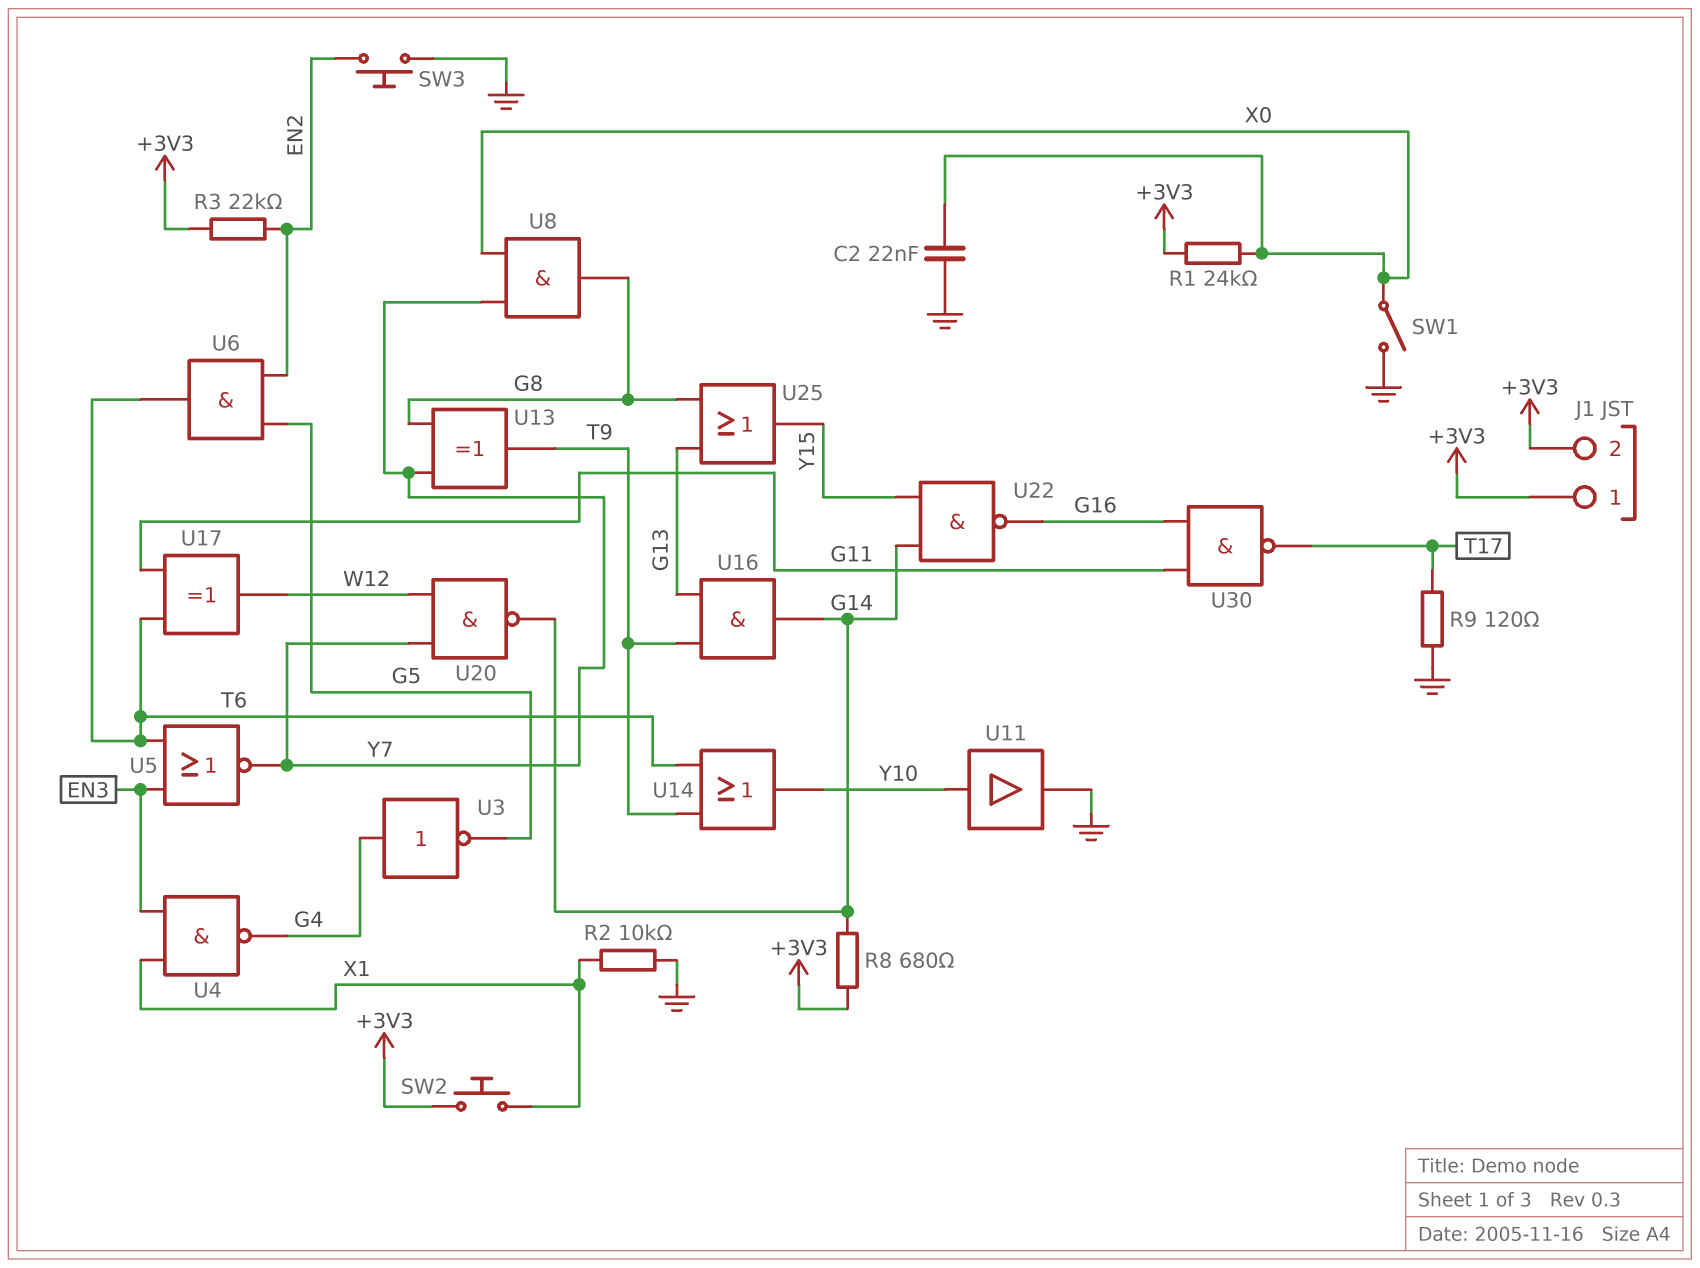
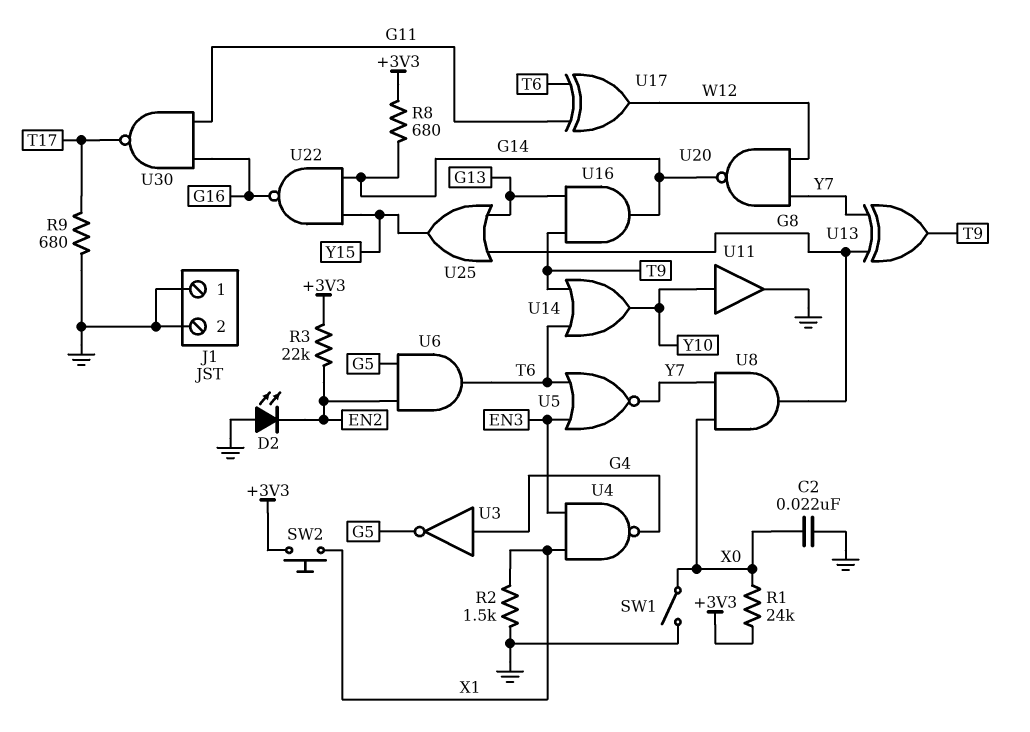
D2: none -> LED (A GND, K EN2)
J1 pin 1: +3V3 -> GND
J1 pin 2: +3V3 -> GND
R2: 10k (GND, X1) -> 1.5k (GND, X1)
R9: 120 (GND, T17) -> 680 (GND, T17)
SW3: button (EN2, GND) -> none

